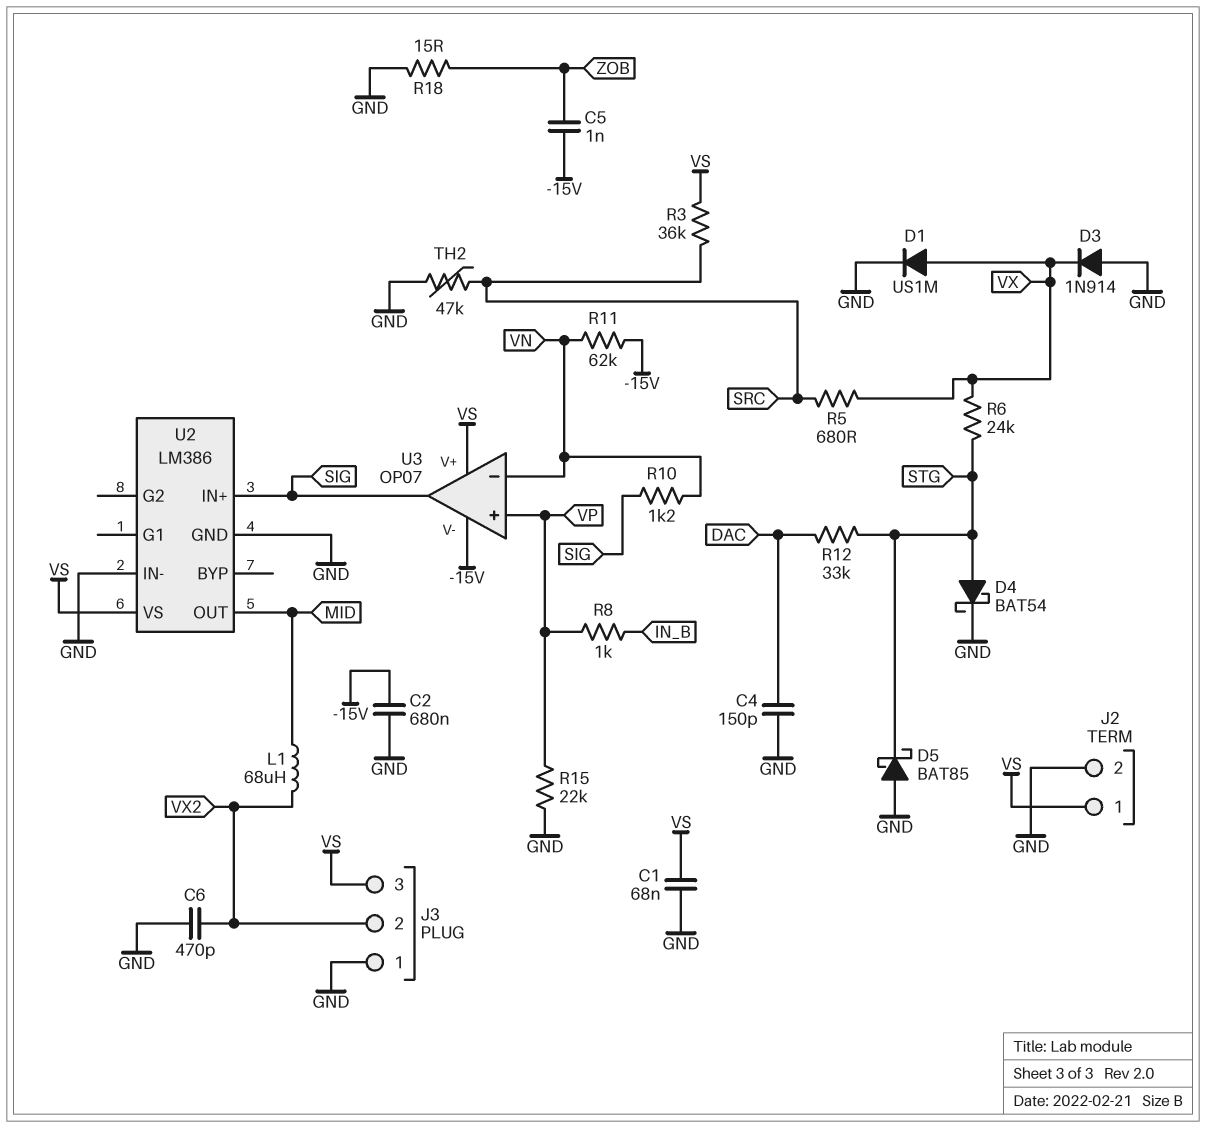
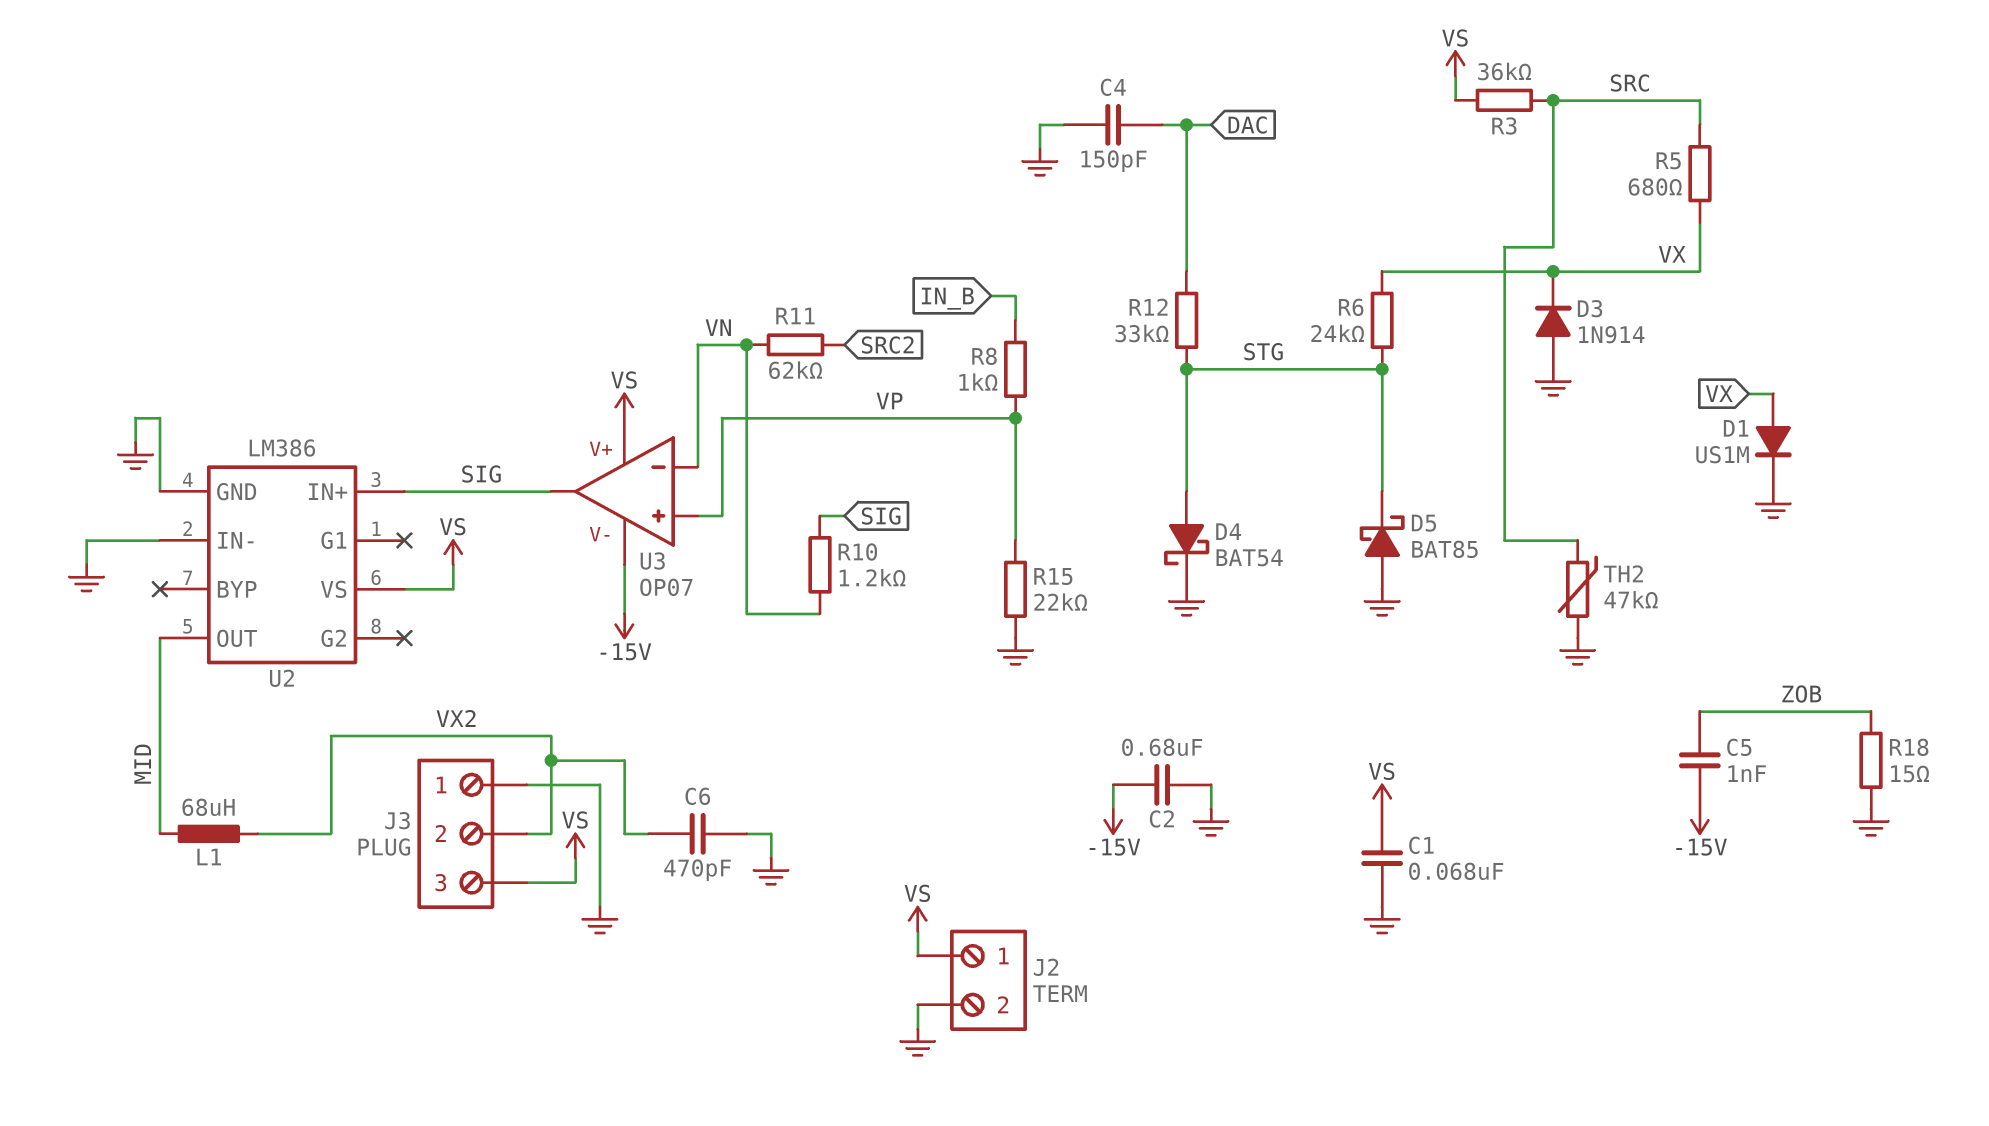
R11: 62k (-15V, VN) -> 62k (SRC2, VN)

